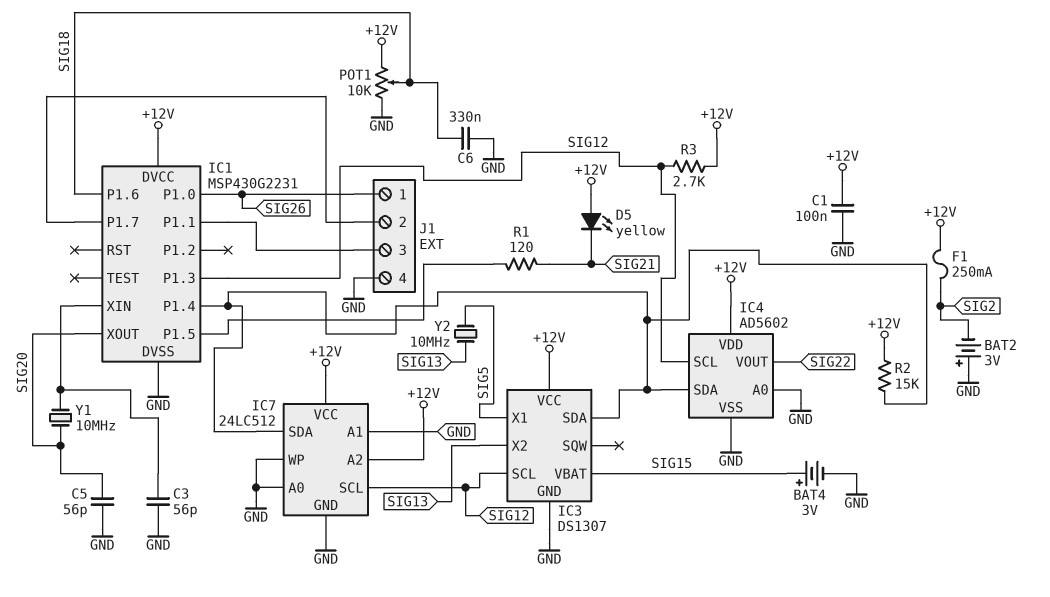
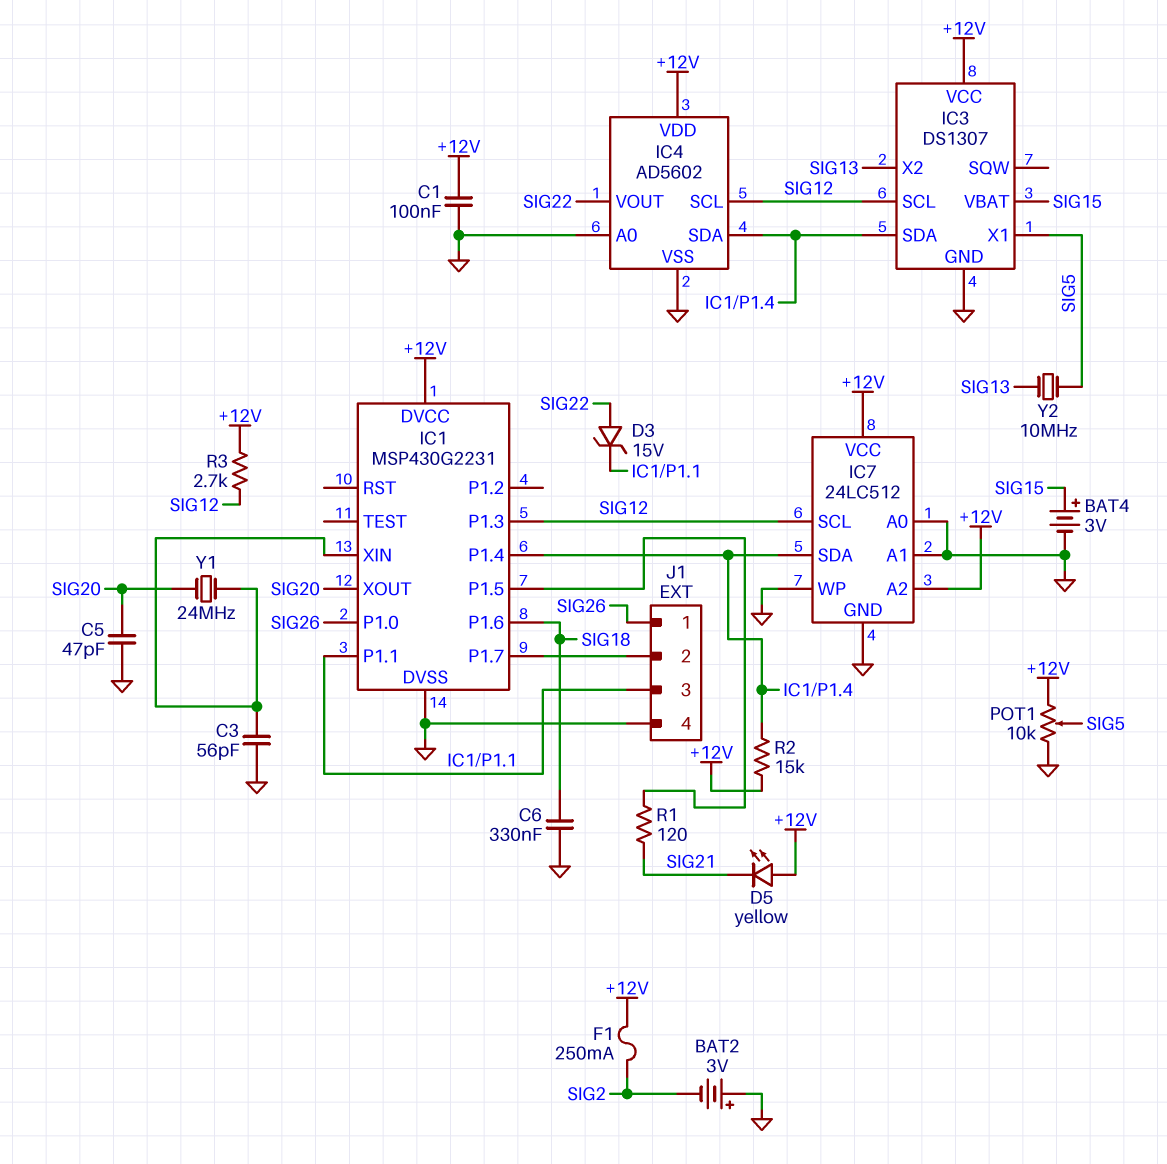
C5: 56pF (GND, SIG20) -> 47pF (GND, SIG20)
D3: none -> zener 15V (A SIG22, K IC1/P1.1)
POT1: 10k (+12V, GND, wiper SIG18) -> 10k (+12V, GND, wiper SIG5)
Y1: 10MHz (IC1/XIN, SIG20) -> 24MHz (IC1/XIN, SIG20)

